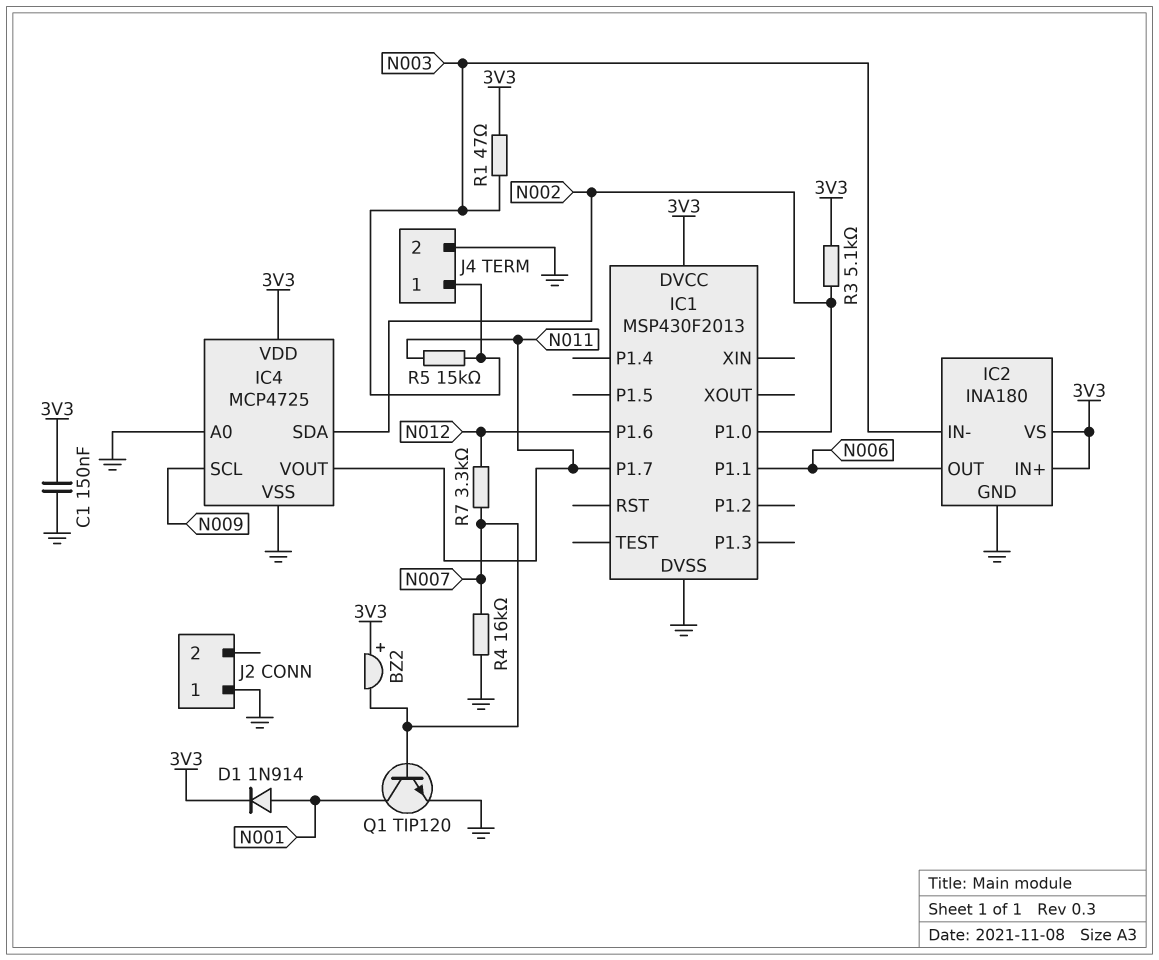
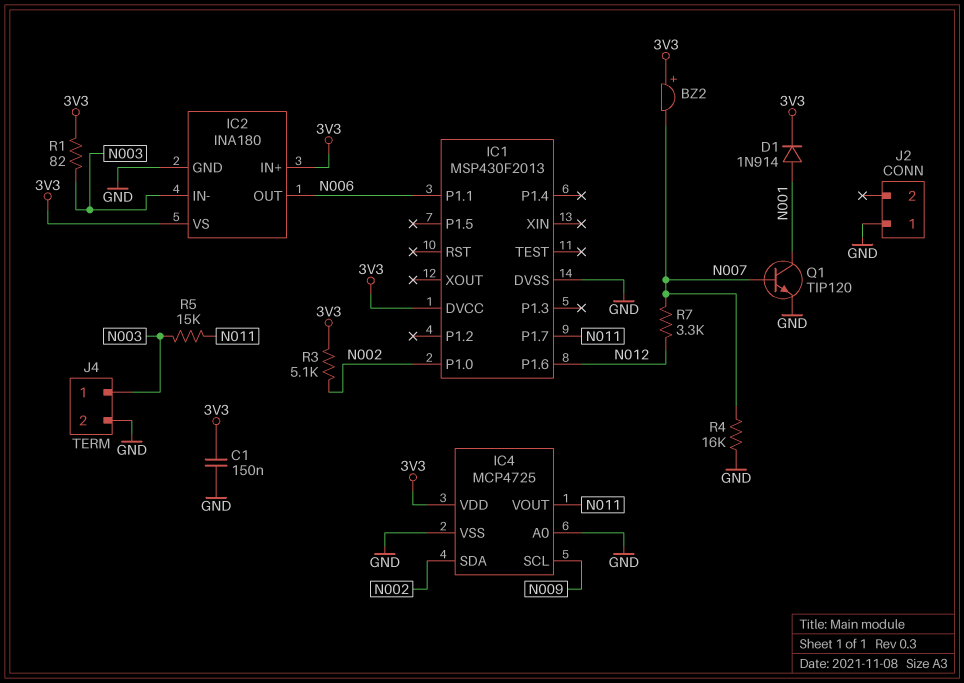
R1: 47 (3V3, N003) -> 82 (3V3, N003)

